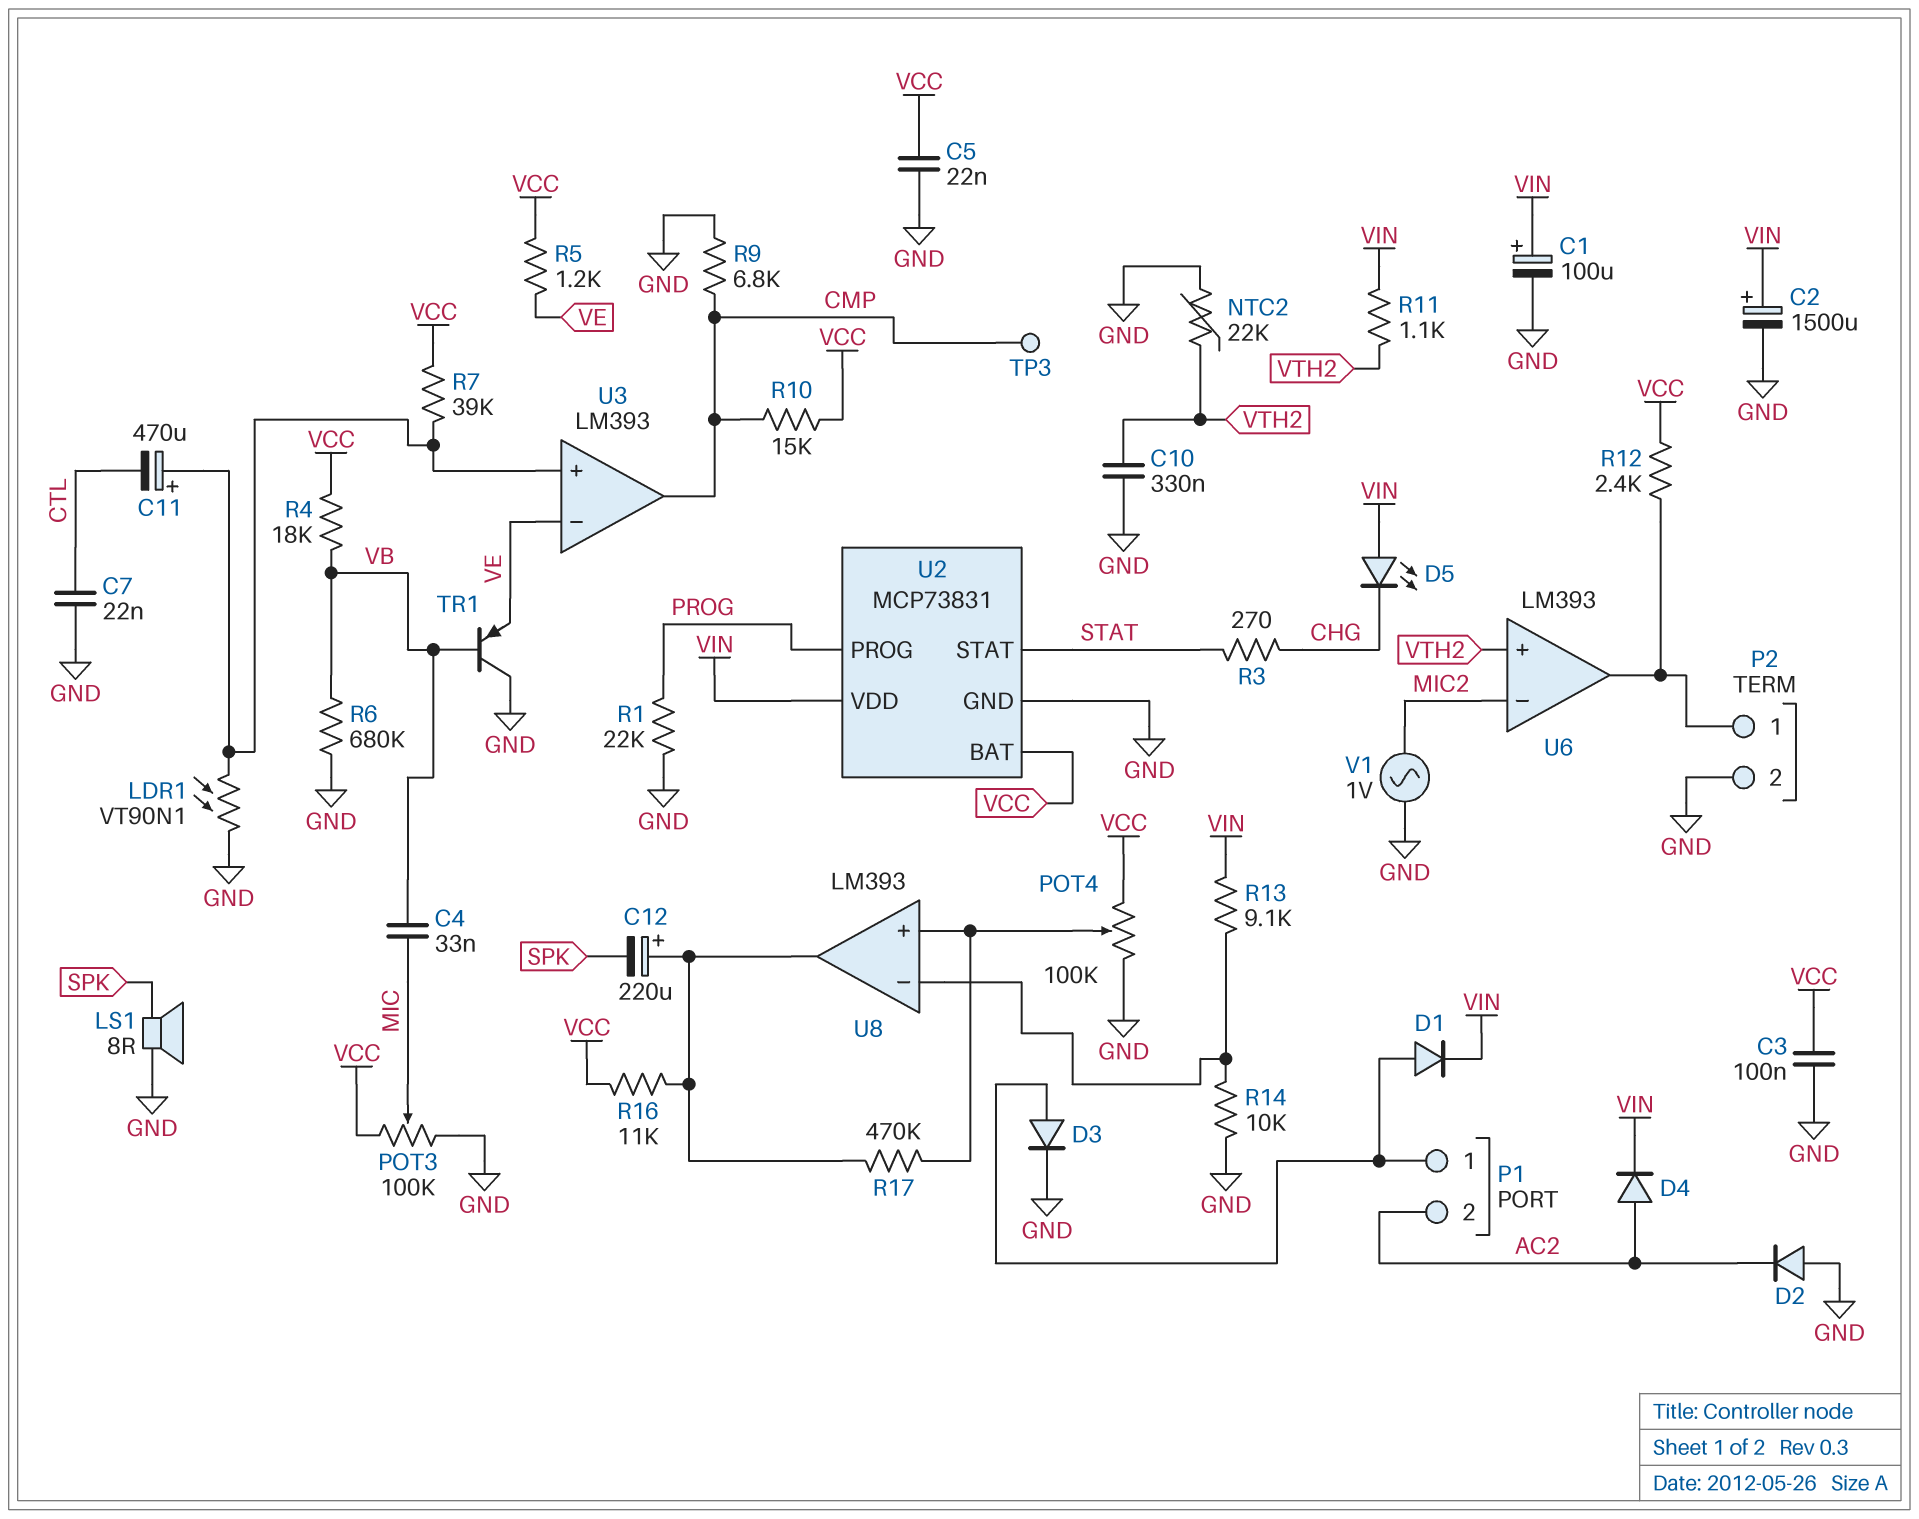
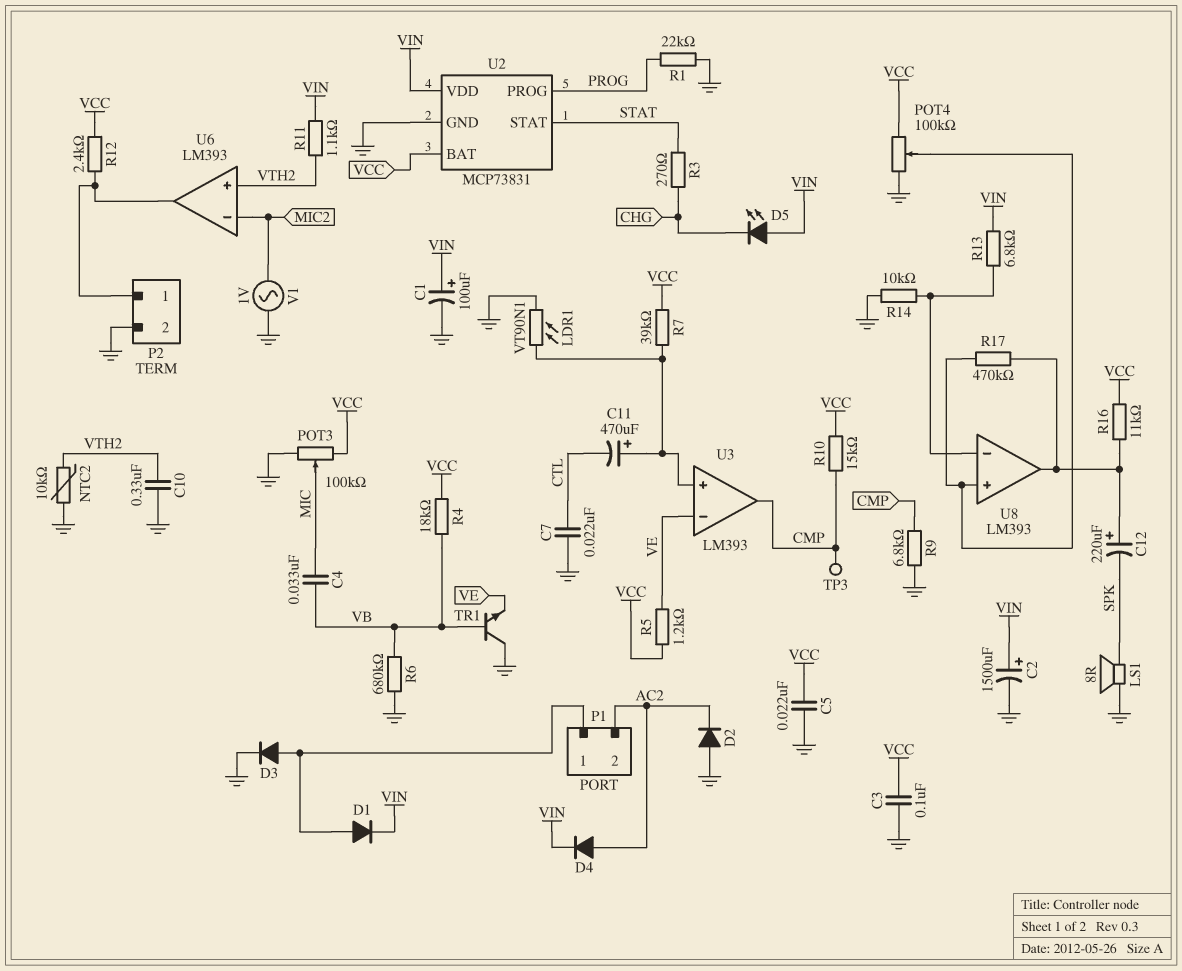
NTC2: 22k (GND, VTH2) -> 10k (GND, VTH2)
R13: 9.1k (U8/in-, VIN) -> 6.8k (U8/in-, VIN)
TR1: PNP (B VB, C GND, E VE) -> NPN (B VB, C GND, E VE)

